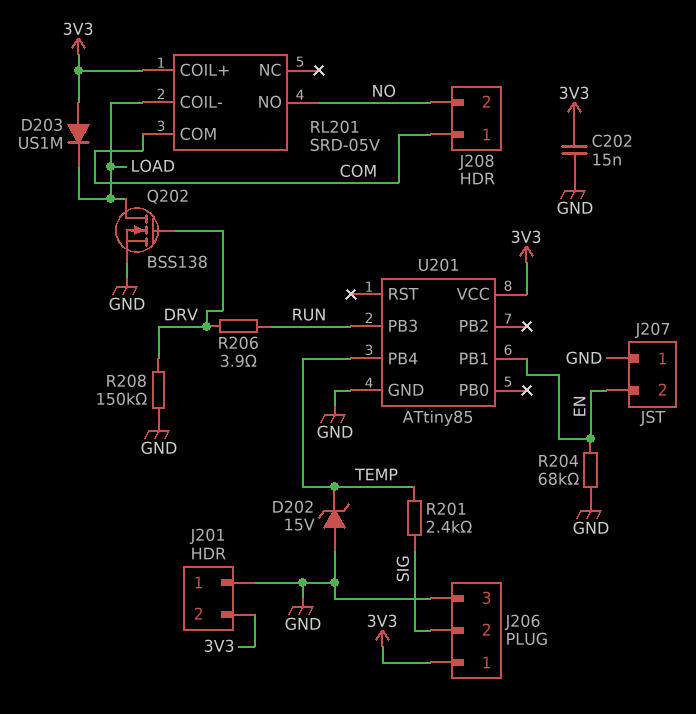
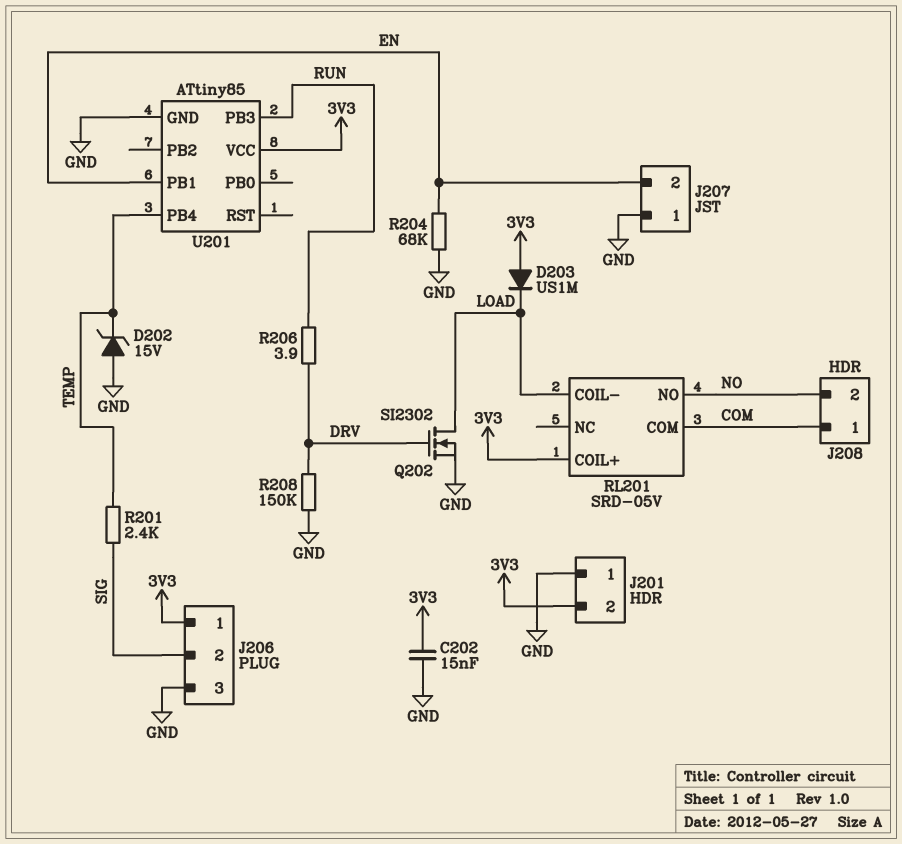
Q202: NMOS BSS138 (G DRV, D LOAD, S GND) -> NMOS SI2302 (G DRV, D LOAD, S GND)

